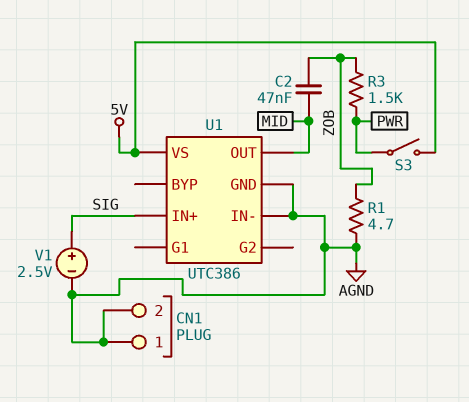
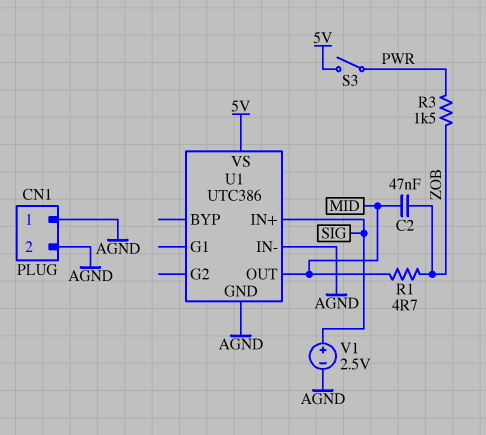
R1: 4.7 (AGND, ZOB) -> 4.7 (MID, ZOB)

